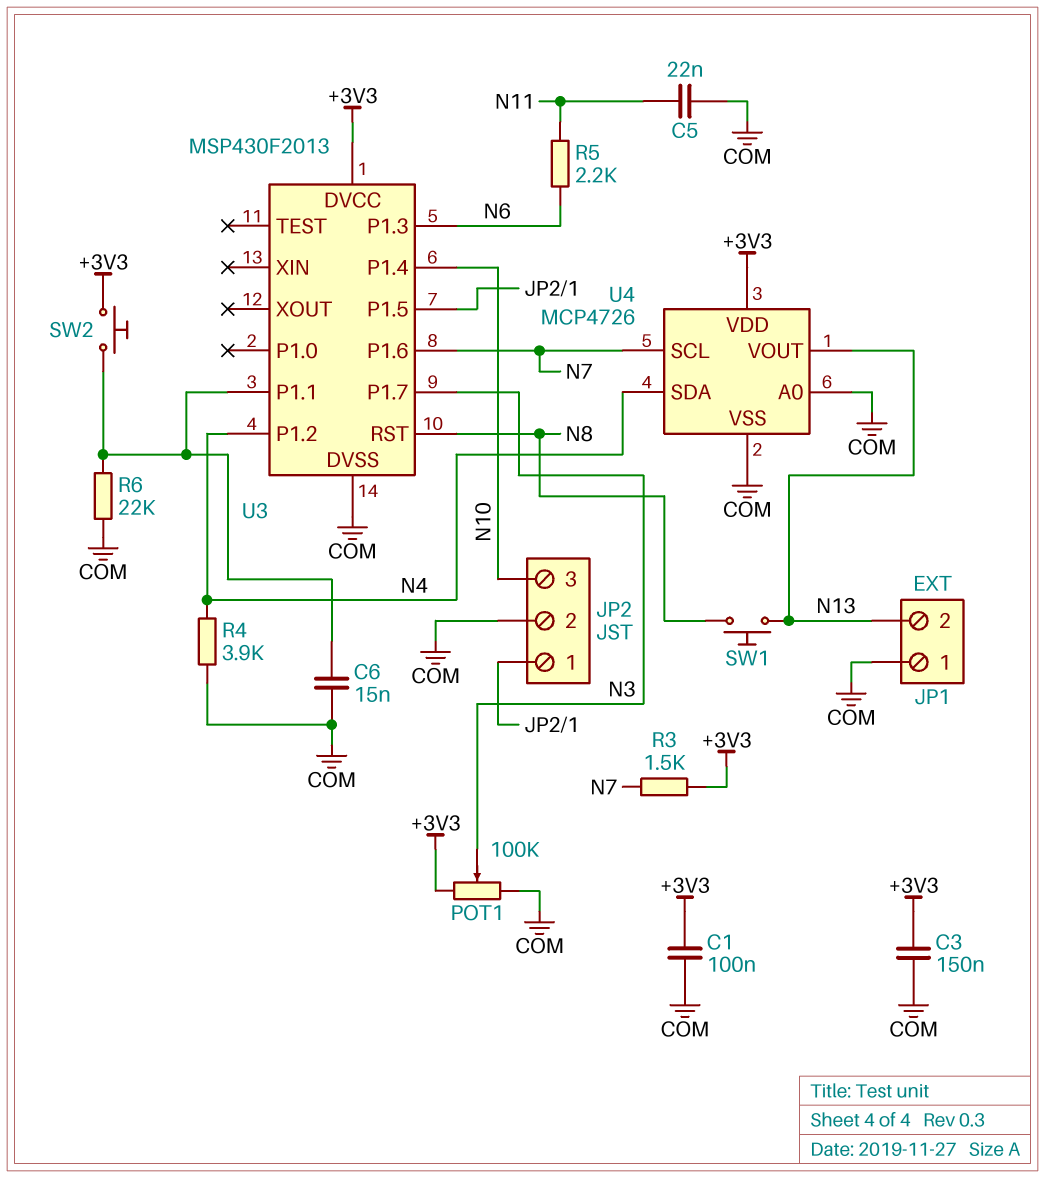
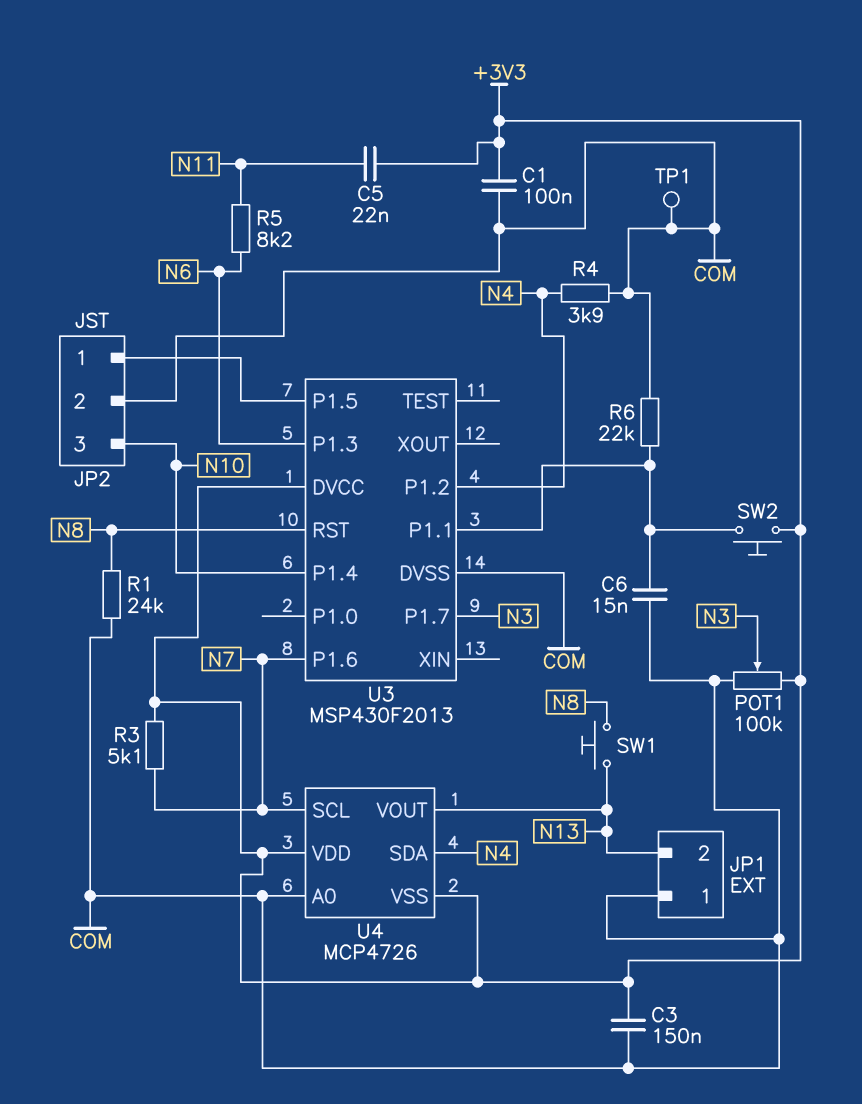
C5: 22nF (COM, N11) -> 22nF (+3V3, N11)
R1: none -> 24k (COM, N8)
R3: 1.5k (+3V3, N7) -> 5.1k (+3V3, N7)
R5: 2.2k (N6, N11) -> 8.2k (N6, N11)
TP1: none -> test point (COM)
U4 pin VSS: COM -> +3V3

